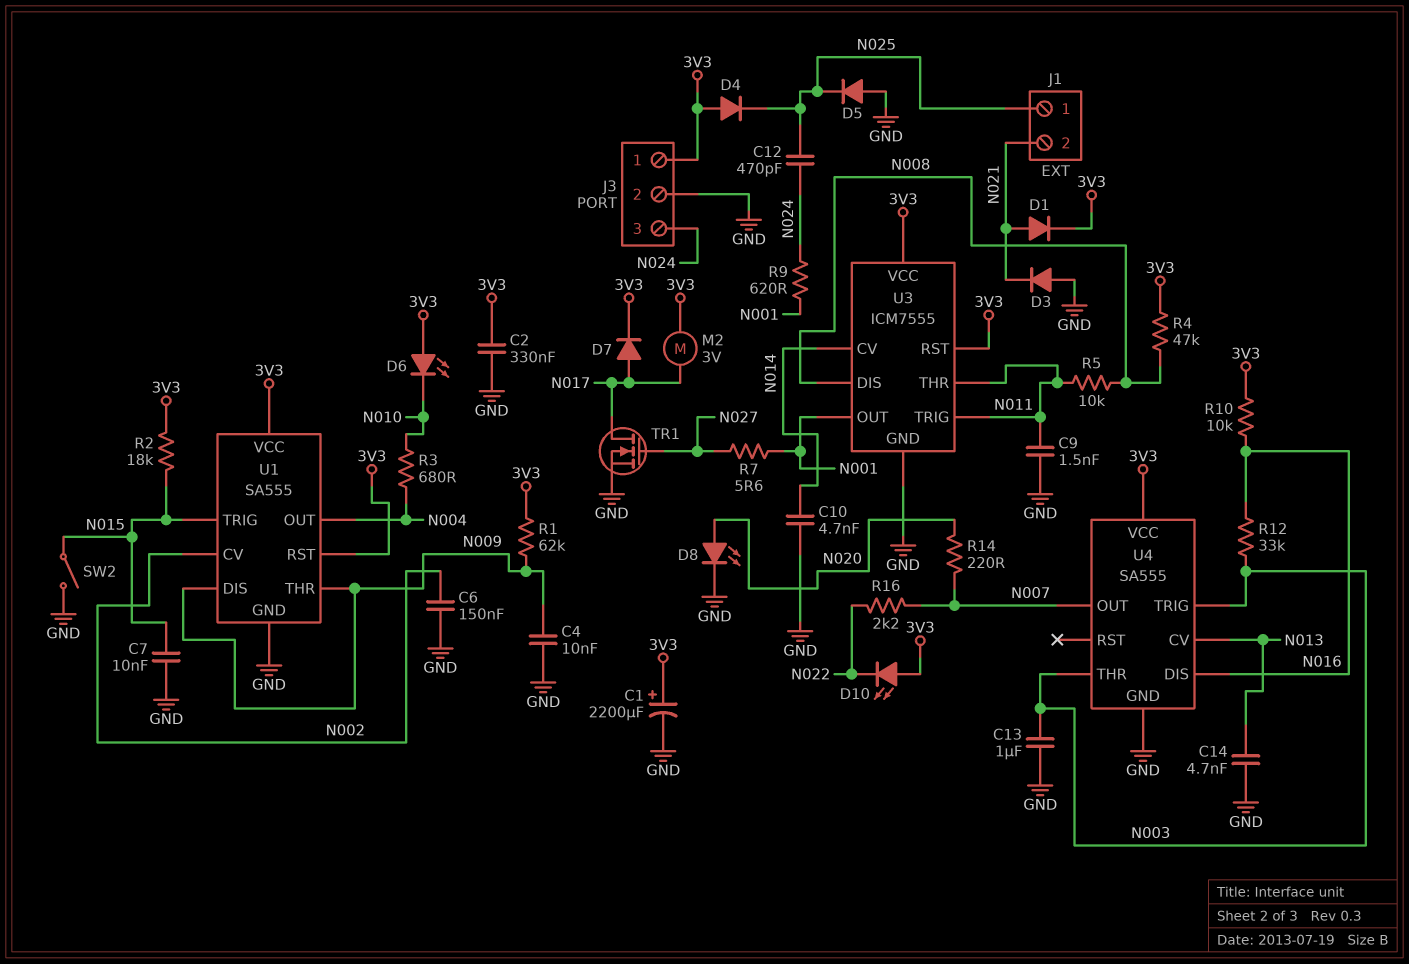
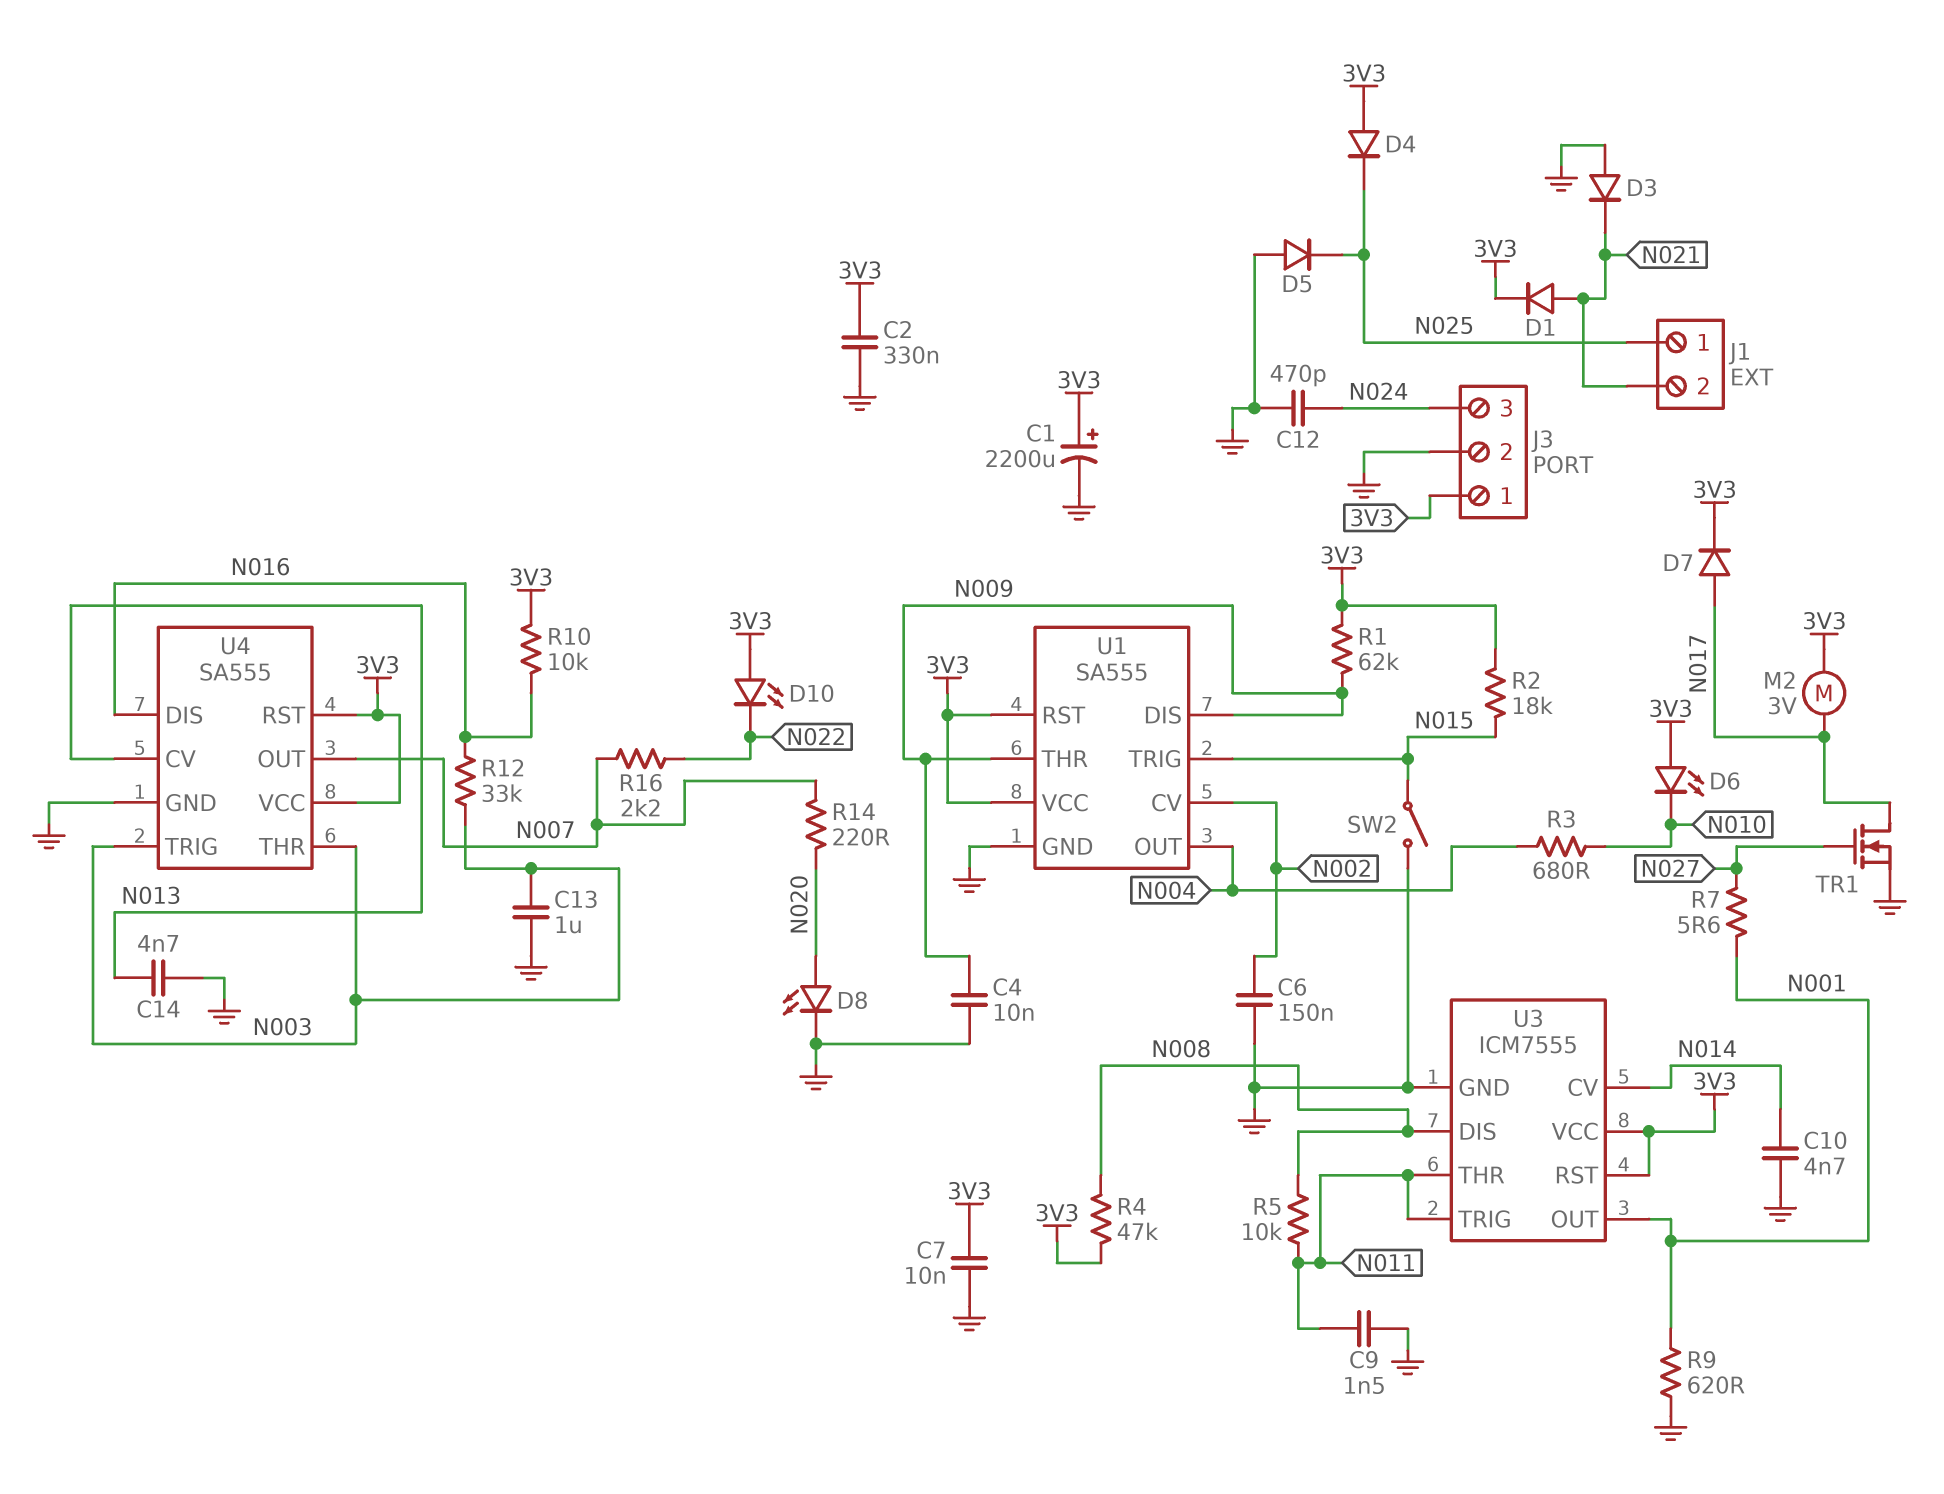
C7: 10nF (GND, N015) -> 10nF (3V3, GND)
C12: 470pF (N024, N025) -> 470pF (GND, N024)
R9: 620 (N001, N024) -> 620 (GND, N001)
U4 pin RST: none -> 3V3

